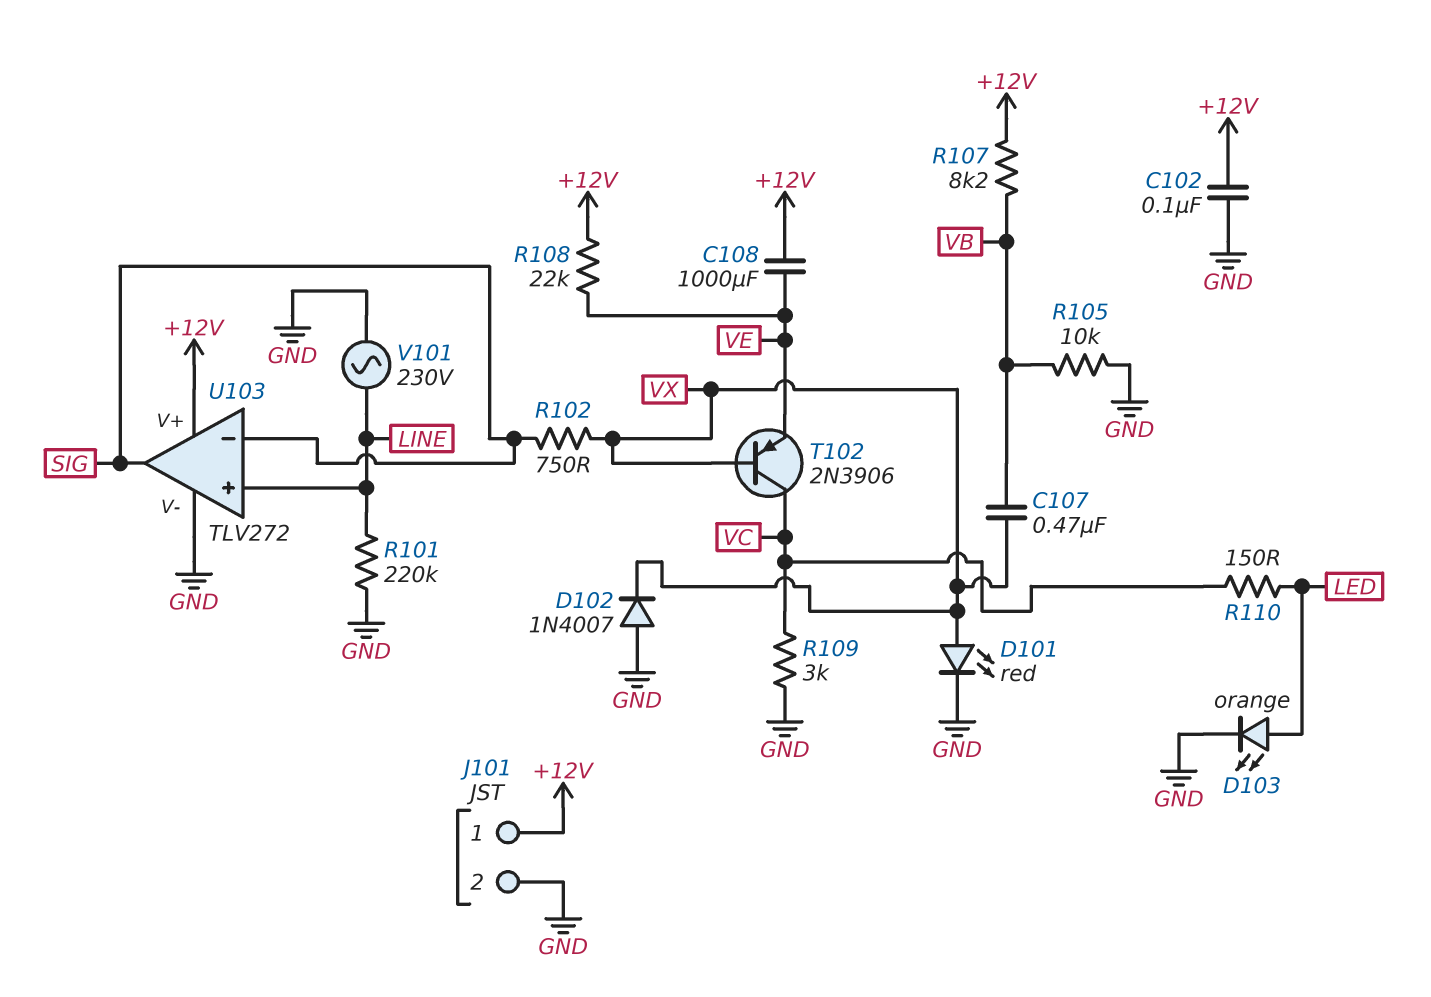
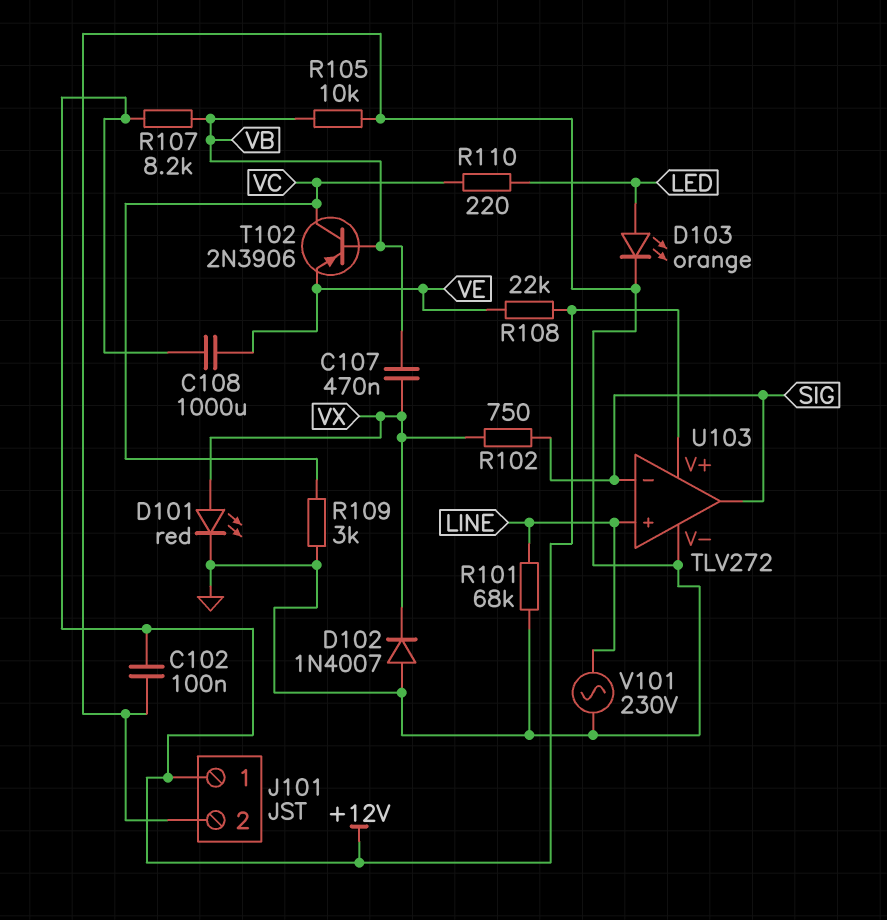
R101: 220k (GND, LINE) -> 68k (GND, LINE)
R110: 150 (LED, VC) -> 220 (LED, VC)
T102: PNP 2N3906 (B VX, C VC, E VE) -> PNP 2N3906 (B VB, C VC, E VE)

